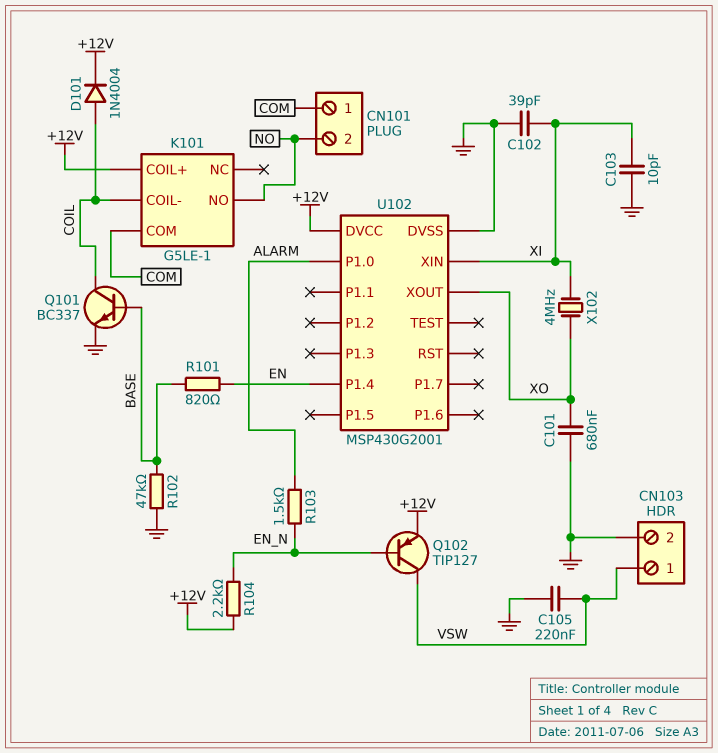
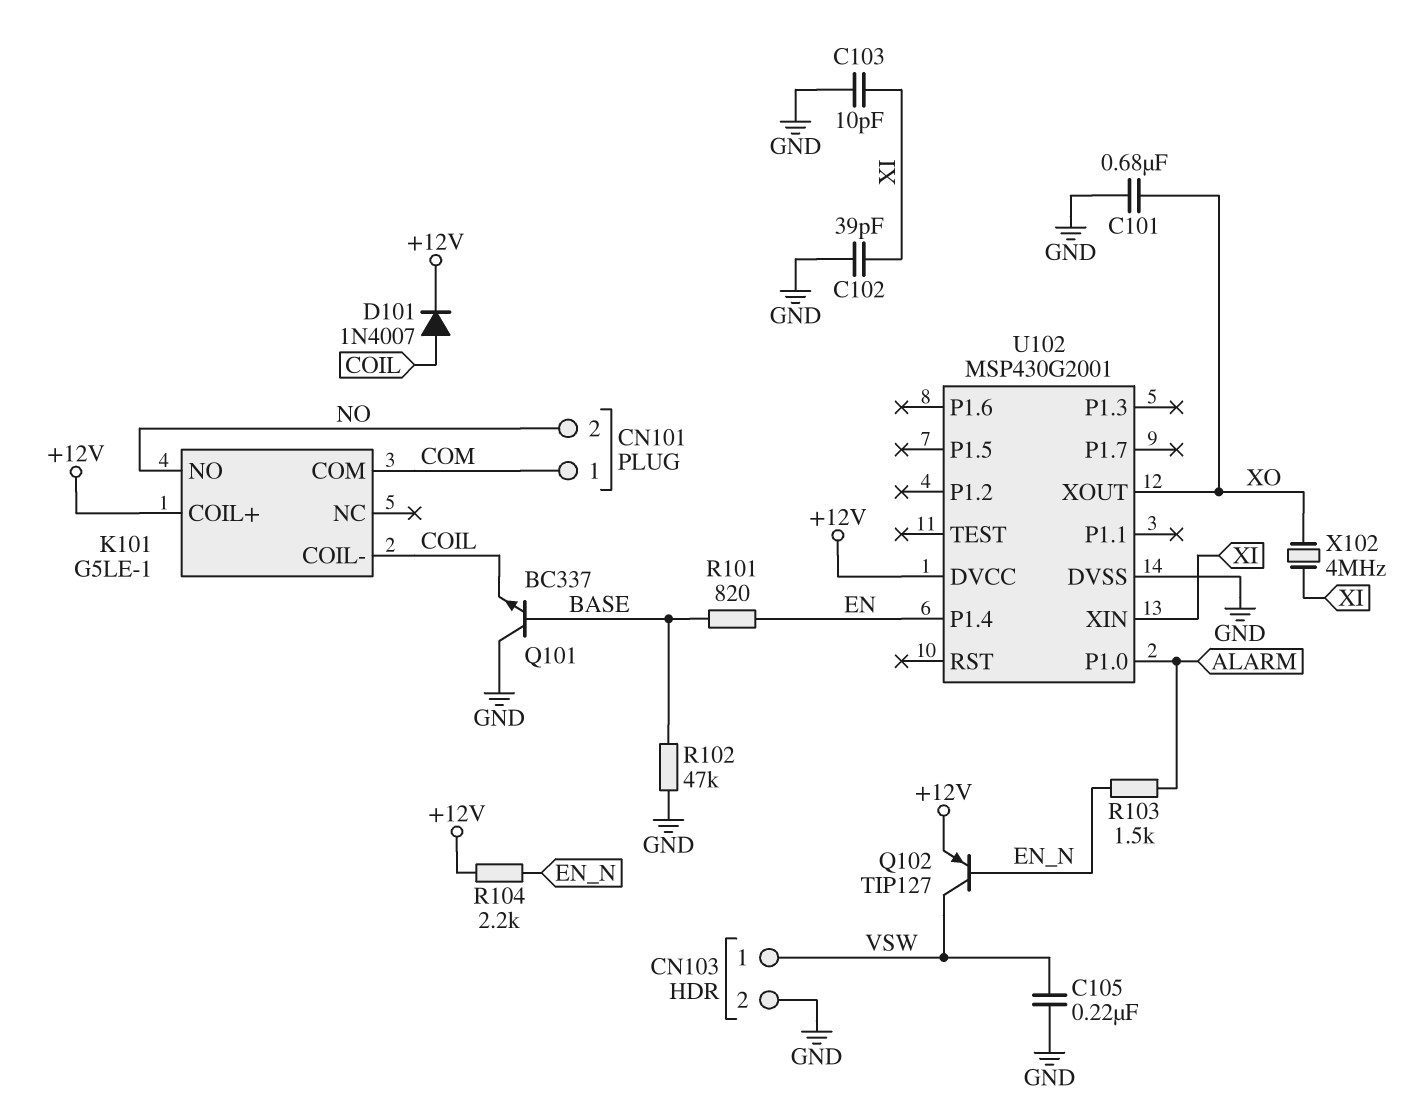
D101: diode 1N4004 (A COIL, K +12V) -> diode 1N4007 (A COIL, K +12V)
Q101: NPN BC337 (B BASE, C COIL, E GND) -> NPN BC337 (B BASE, C GND, E COIL)

